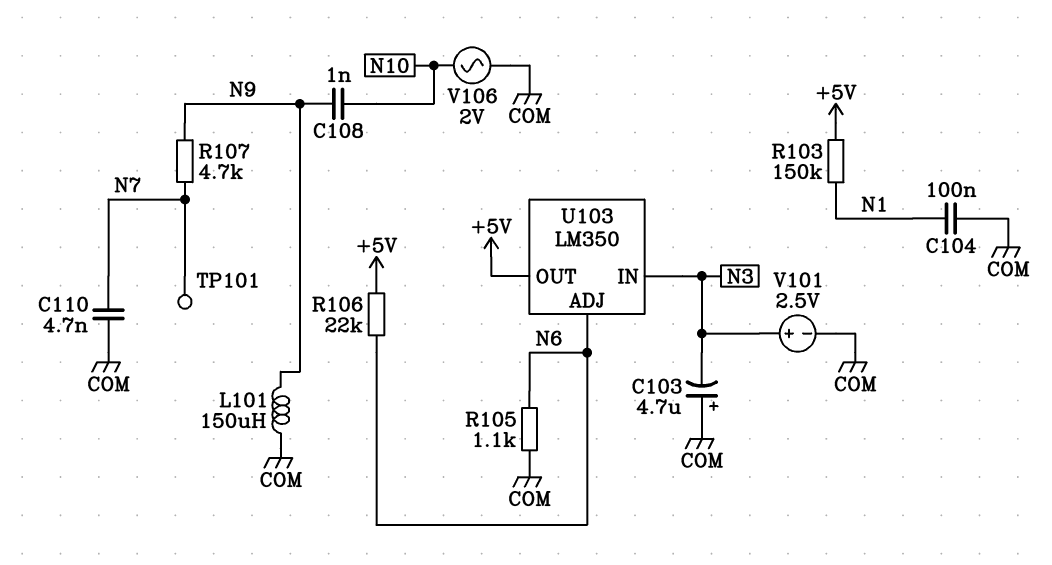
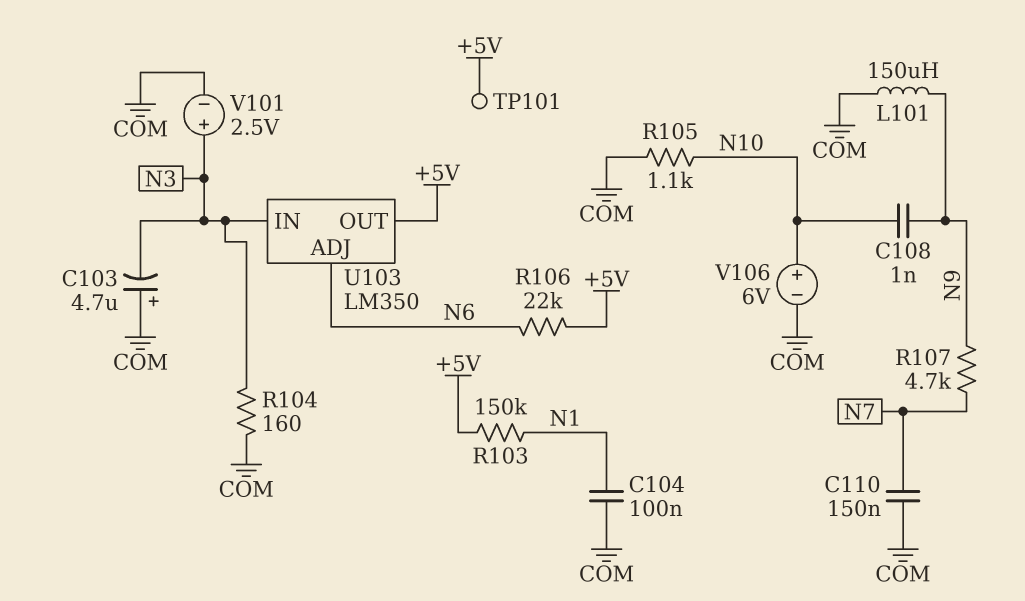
C110: 4.7nF (COM, N7) -> 150nF (COM, N7)
R104: none -> 160 (COM, N3)
R105: 1.1k (COM, N6) -> 1.1k (COM, N10)
TP101: test point (N7) -> test point (+5V)
V106: AC 2V (COM, N10) -> 6V (plus N10, minus COM)

